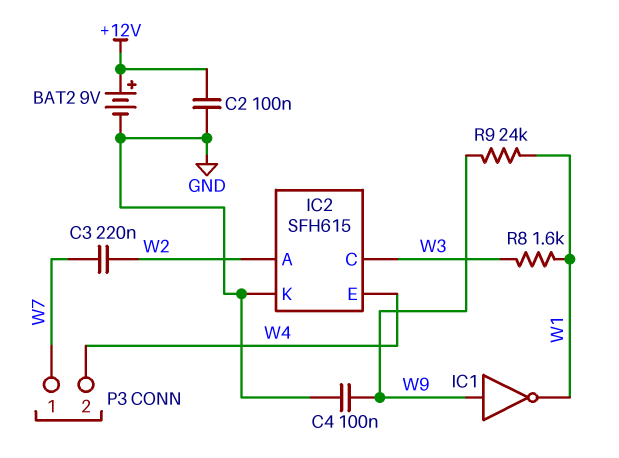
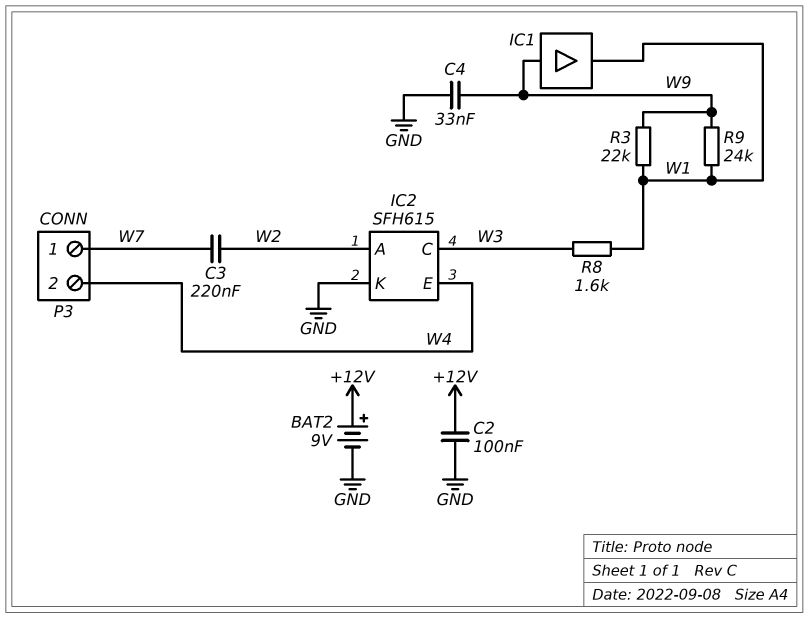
C4: 100nF (GND, W9) -> 33nF (GND, W9)
IC1: NOT (in W9, out W1) -> buffer (in W9, out W1)
R3: none -> 22k (W1, W9)

